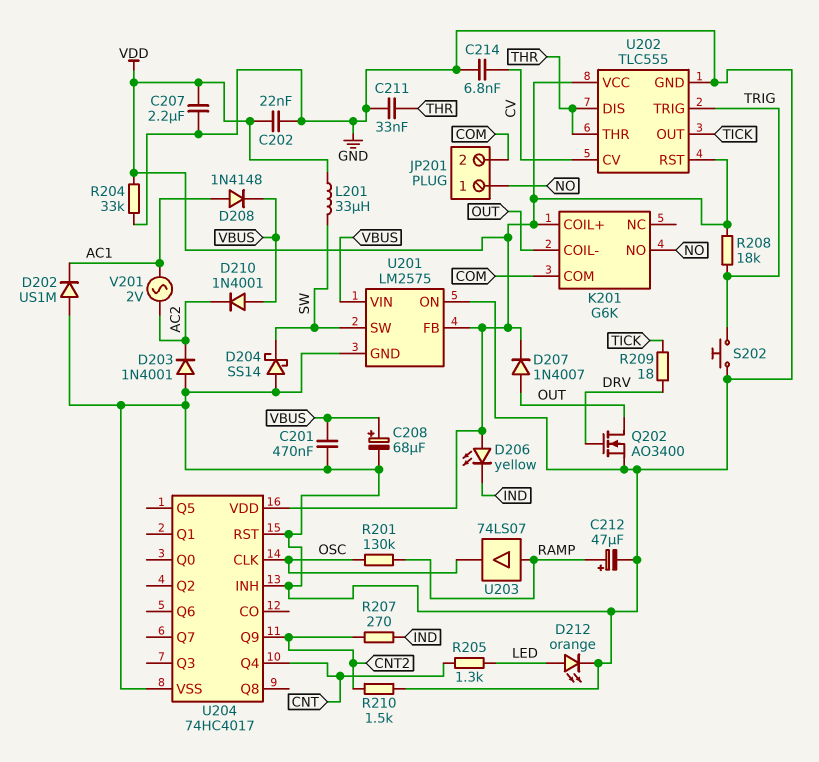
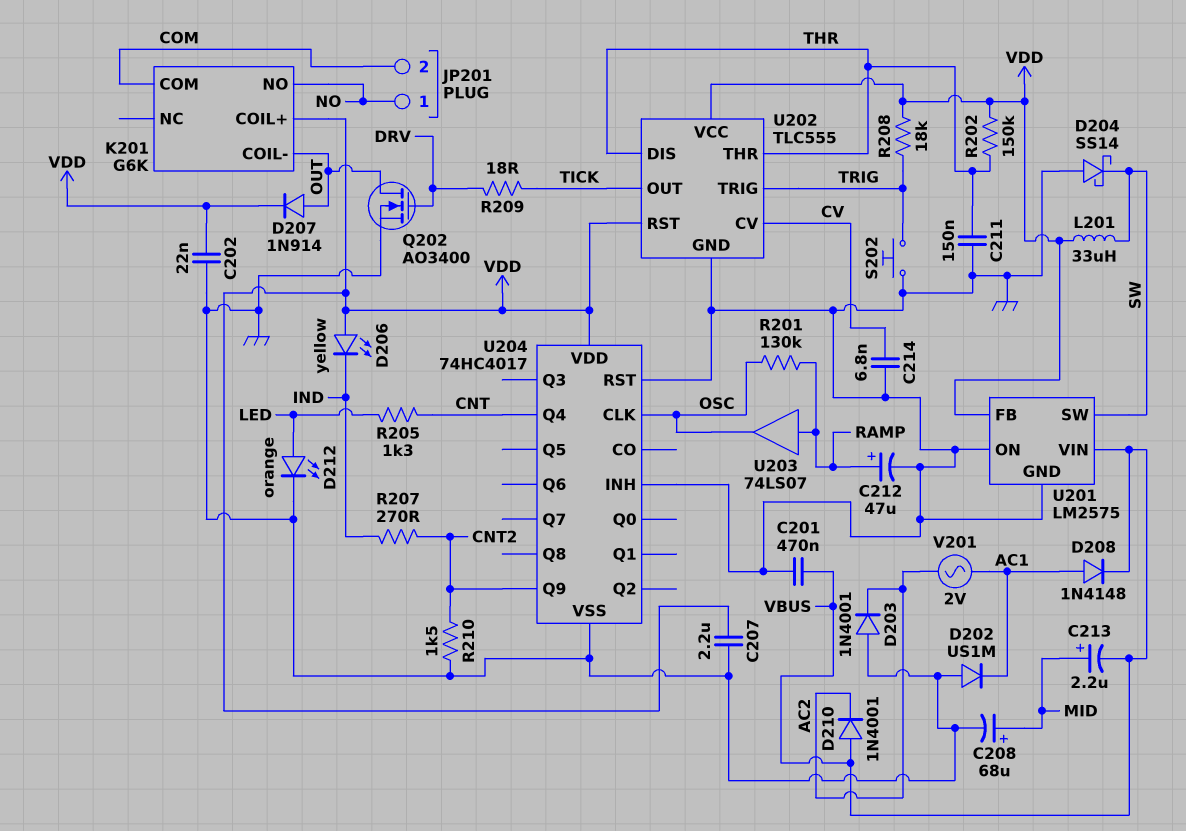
C208: 68uF (plus VBUS, minus GND) -> 68uF (plus MID, minus GND)
C211: 33nF (GND, THR) -> 150nF (GND, THR)
C213: none -> 2.2uF (plus MID, minus VBUS)
D207: diode 1N4007 (A OUT, K VDD) -> diode 1N914 (A OUT, K VDD)
R202: none -> 150k (THR, VDD)
R204: 33k (GND, VDD) -> none

